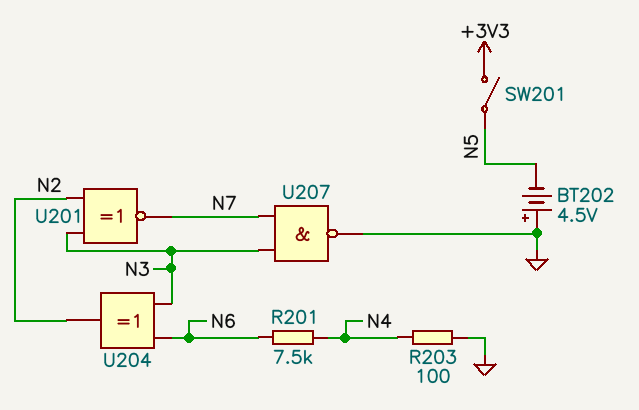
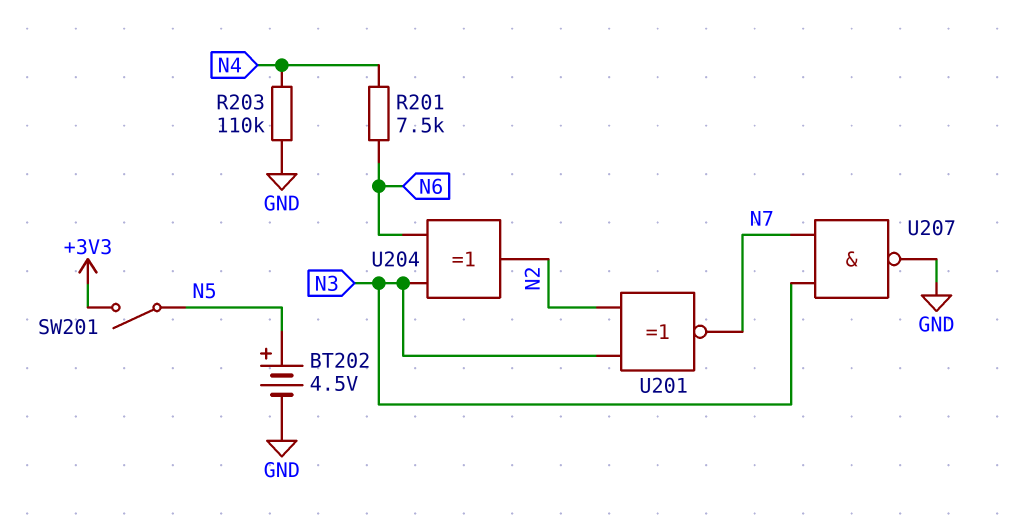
BT202: 4.5V (plus GND, minus N5) -> 4.5V (plus N5, minus GND)
R203: 100 (GND, N4) -> 110k (GND, N4)

